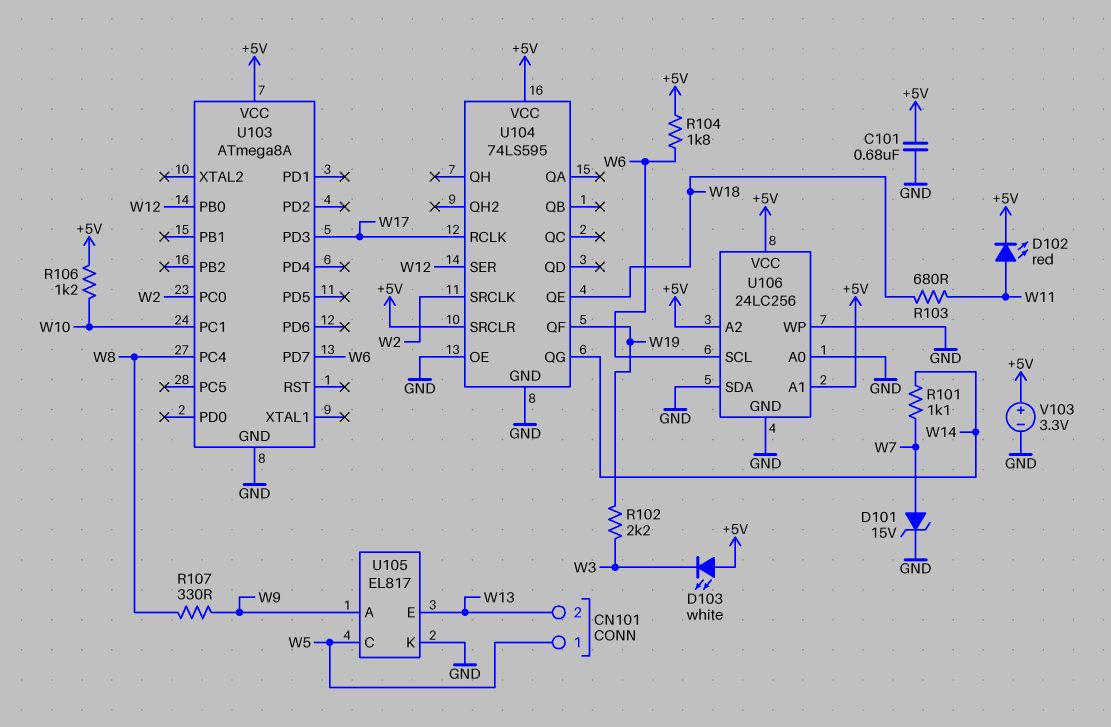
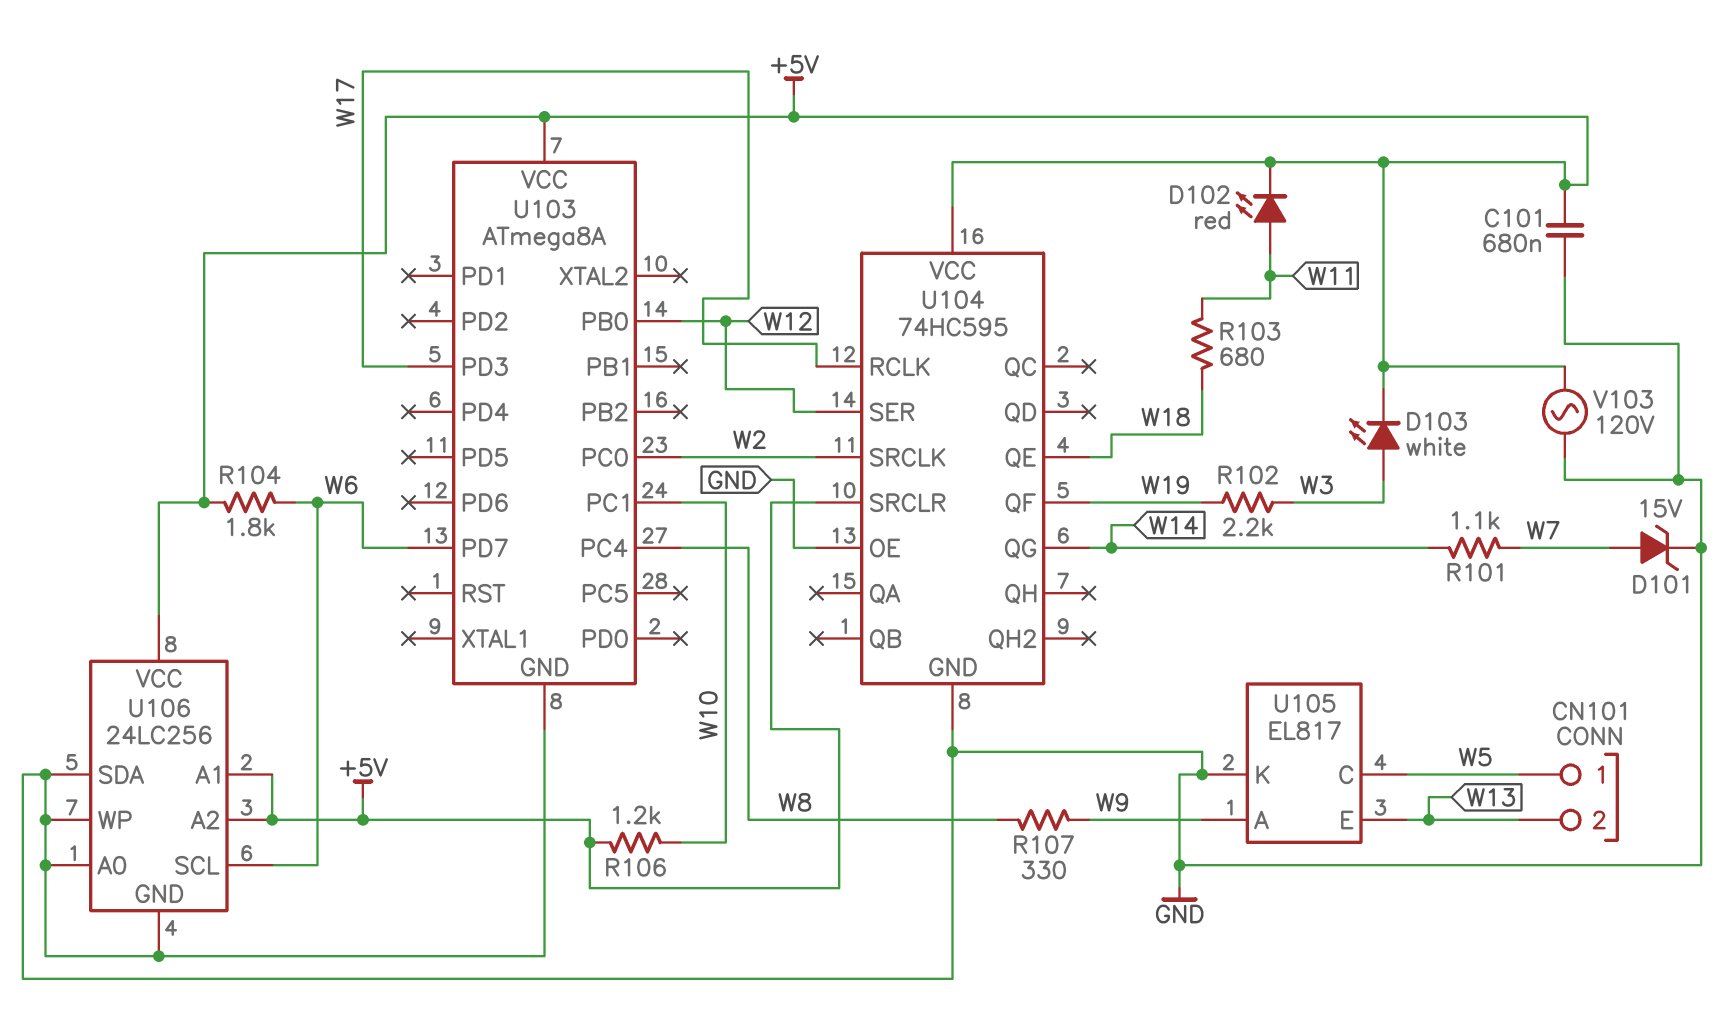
D103: LED white (A +5V, K W3) -> LED white (A W3, K +5V)
U104: 74LS595 -> 74HC595
V103: 3.3V (plus +5V, minus GND) -> AC 120V (+5V, GND)

